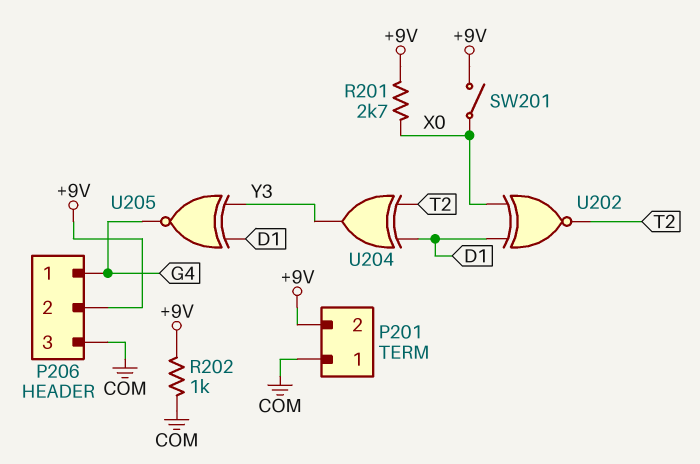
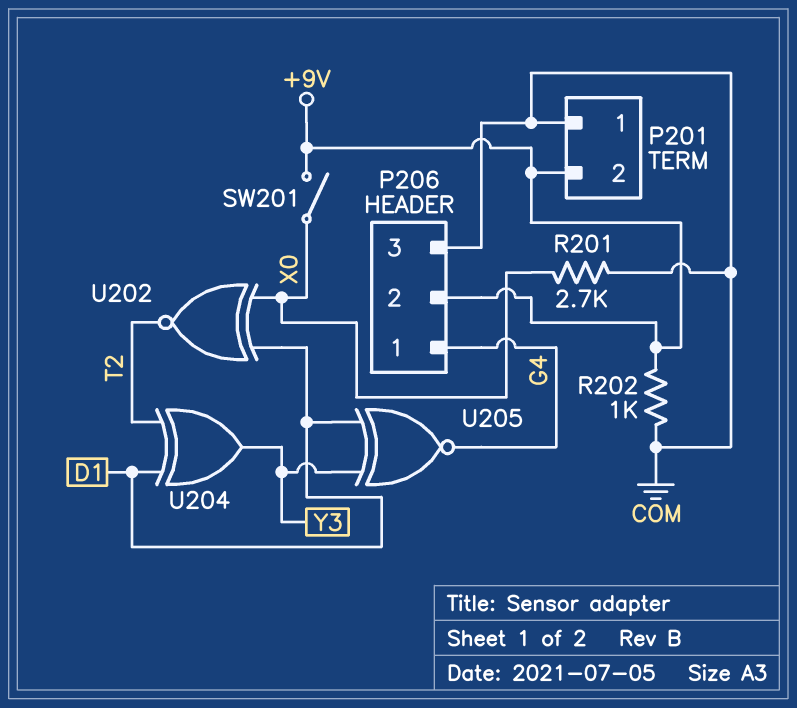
R201: 2.7k (+9V, X0) -> 2.7k (COM, X0)

